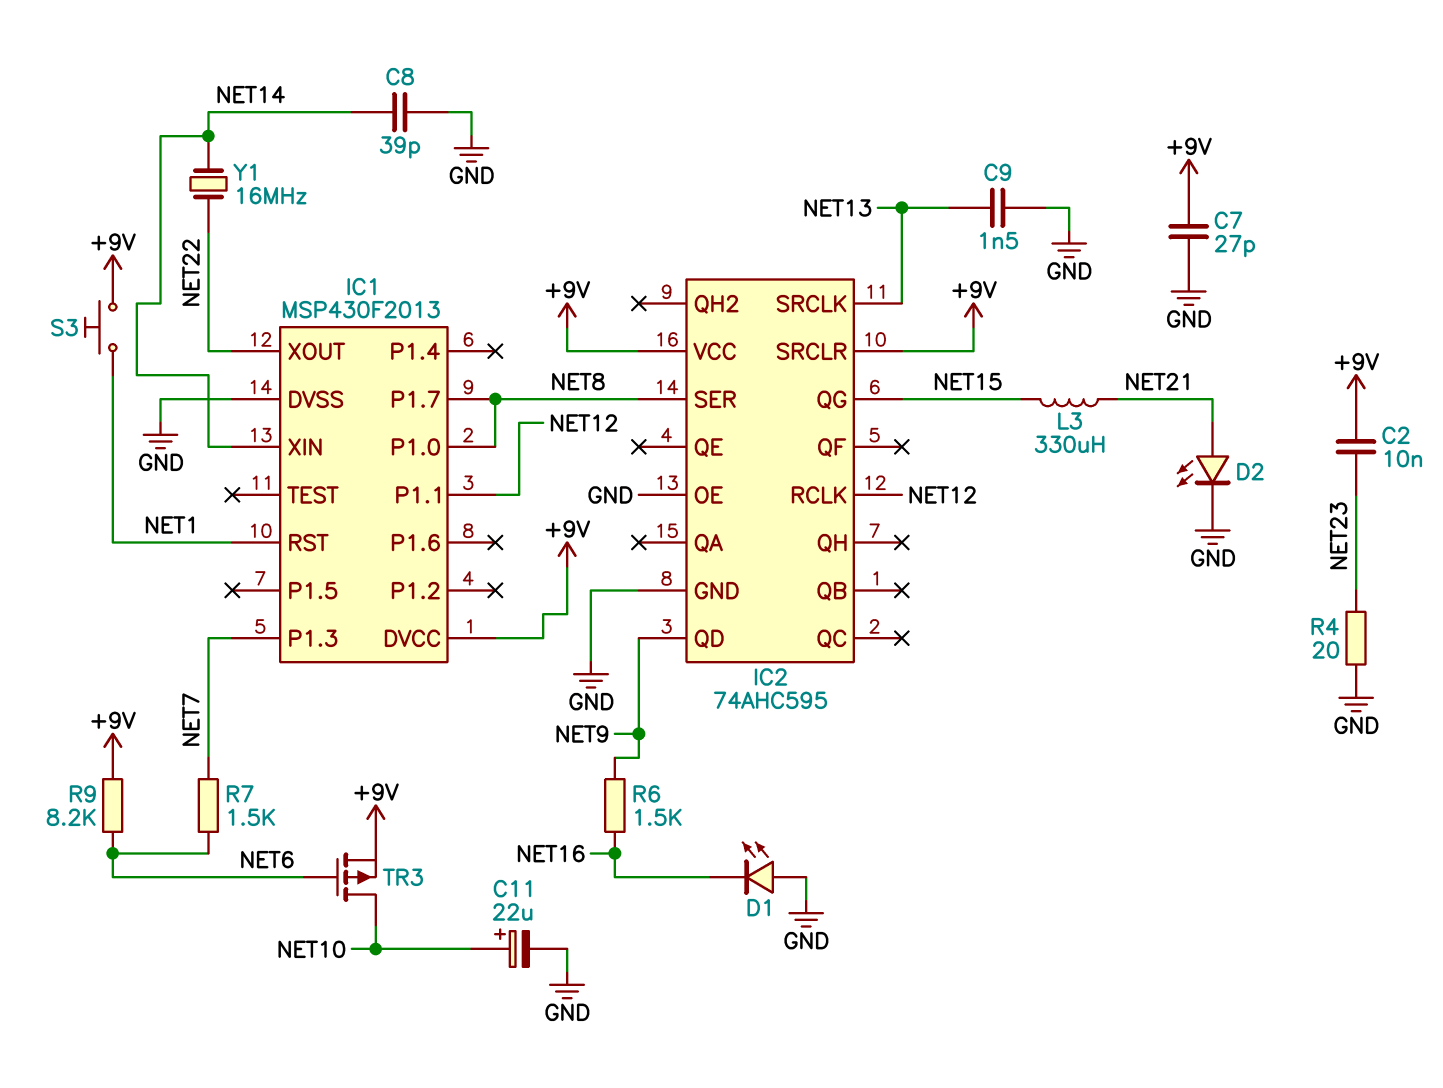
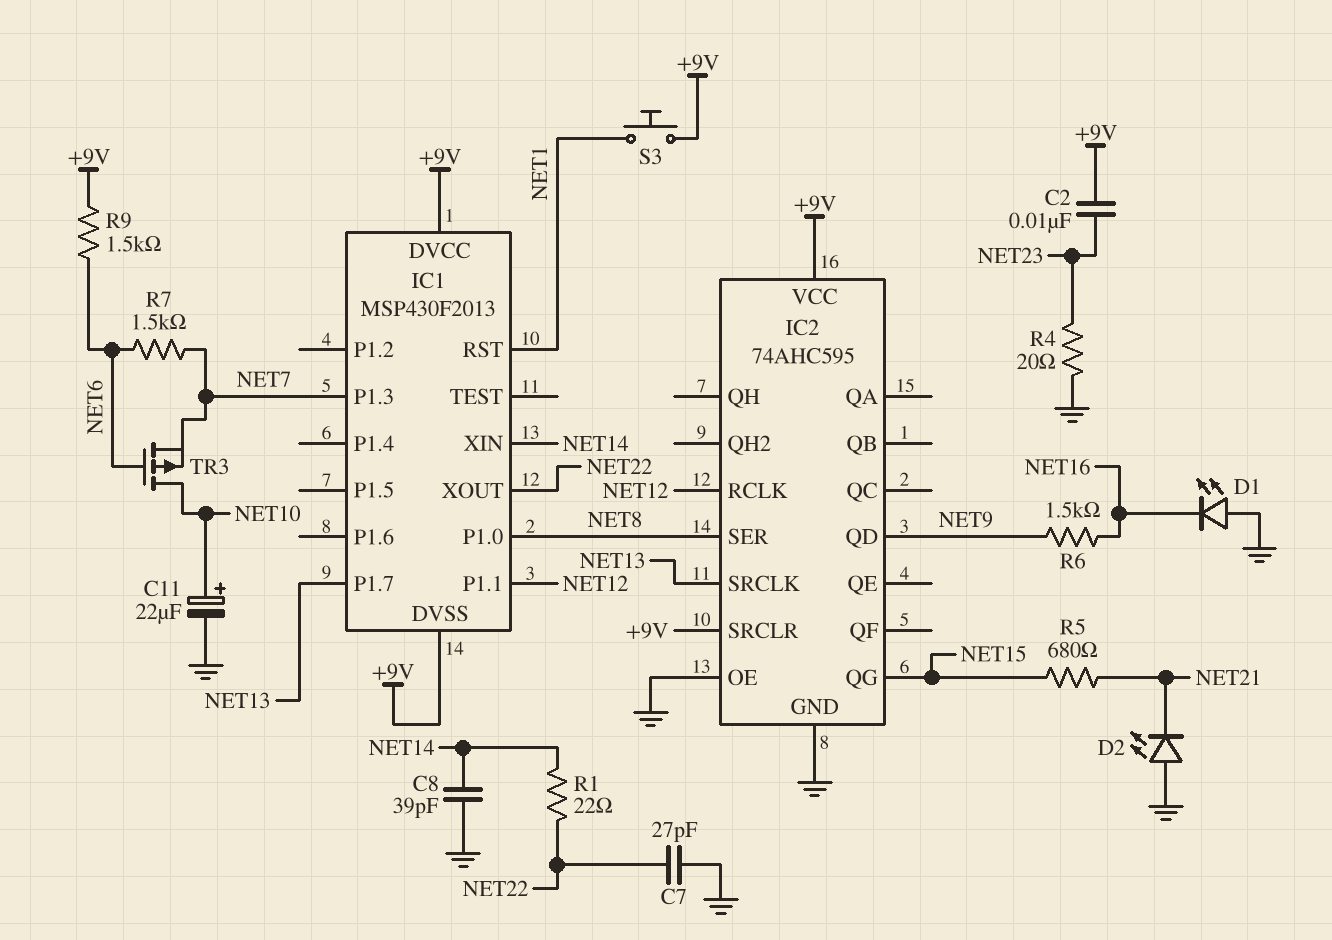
C7: 27pF (+9V, GND) -> 27pF (GND, NET22)
C9: 1.5nF (GND, NET13) -> none
D2: LED (A NET21, K GND) -> LED (A GND, K NET21)
IC1 pin DVSS: GND -> +9V
IC1 pin P1.7: NET8 -> NET13
L3: 330uH (NET15, NET21) -> none
R1: none -> 22 (NET14, NET22)
R5: none -> 680 (NET15, NET21)
R9: 8.2k (+9V, NET6) -> 1.5k (+9V, NET6)
TR3: PMOS (G NET6, D NET10, S +9V) -> PMOS (G NET6, D NET10, S NET7)
Y1: 16MHz (NET14, NET22) -> none

